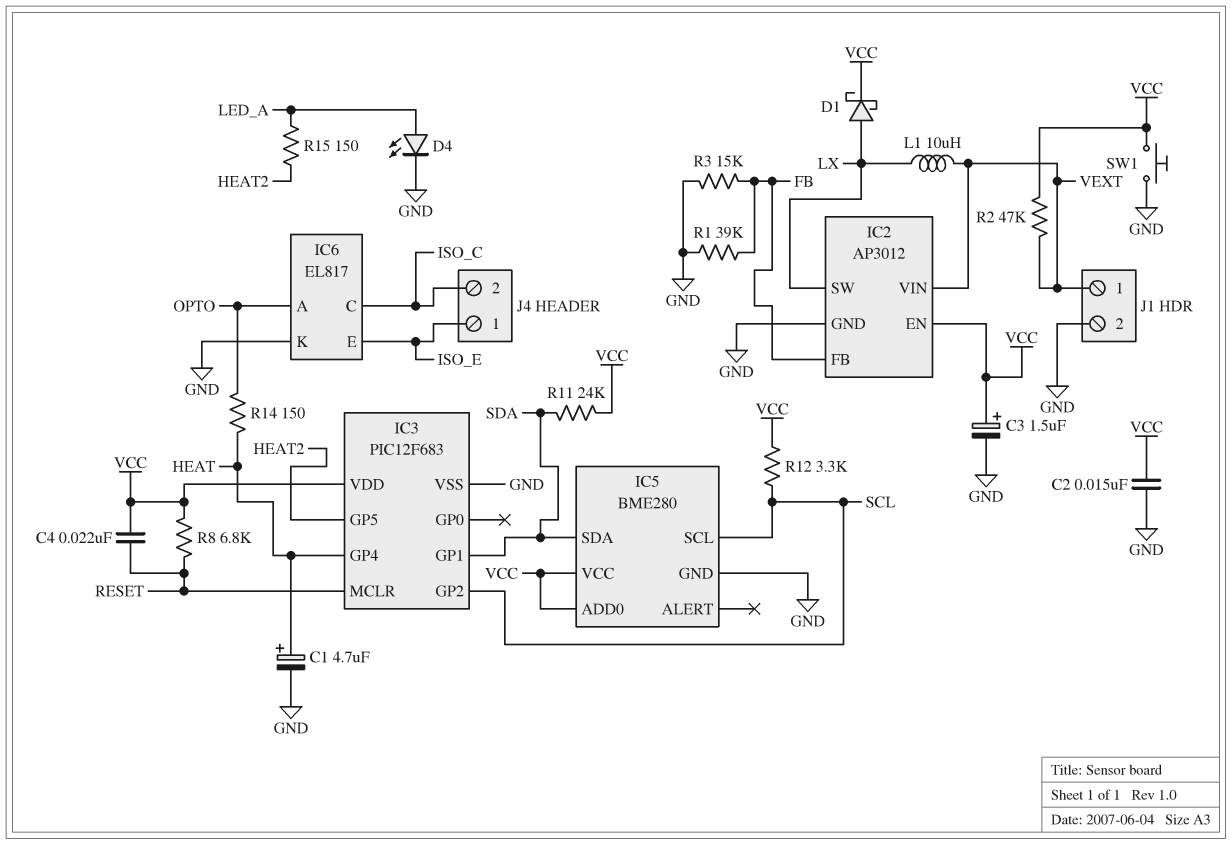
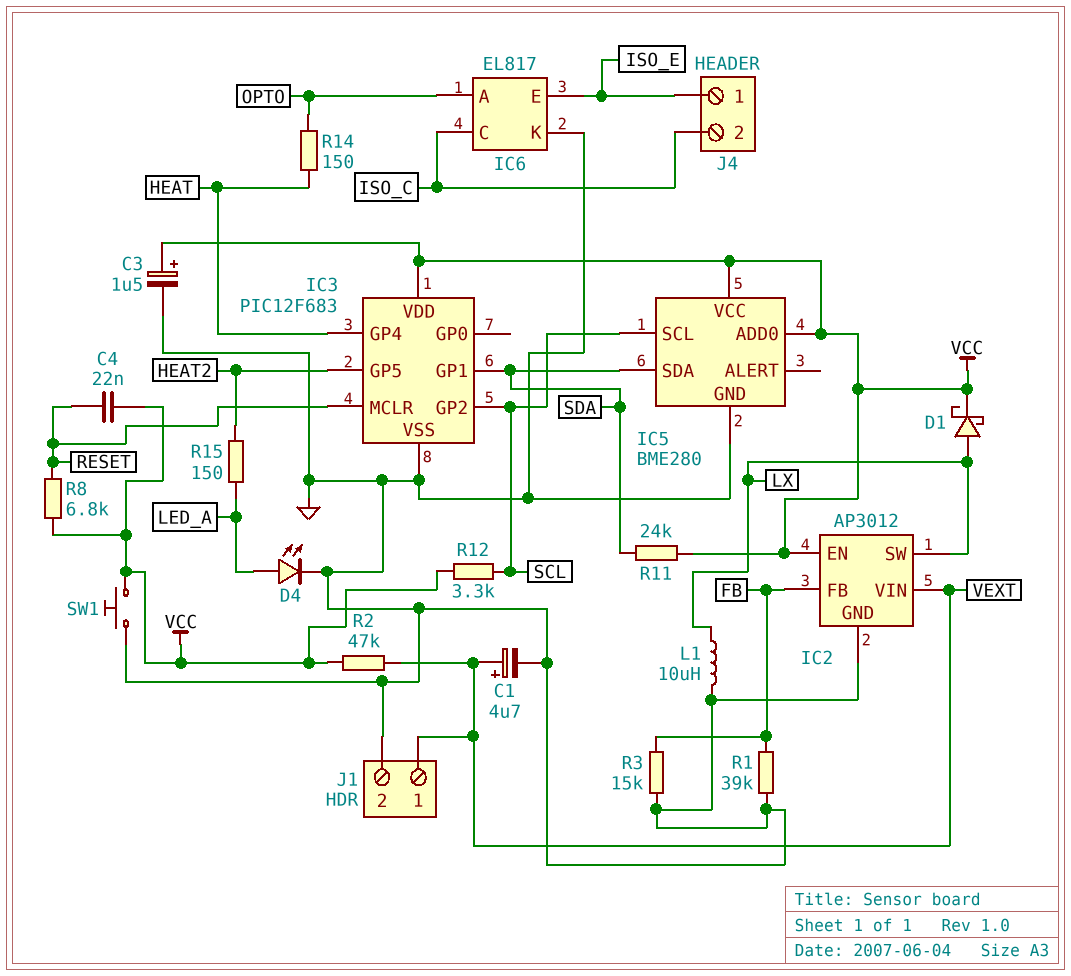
C1: 4.7uF (plus HEAT, minus GND) -> 4.7uF (plus VEXT, minus GND)
C2: 15nF (GND, VCC) -> none
L1: 10uH (LX, VEXT) -> 10uH (GND, LX)

